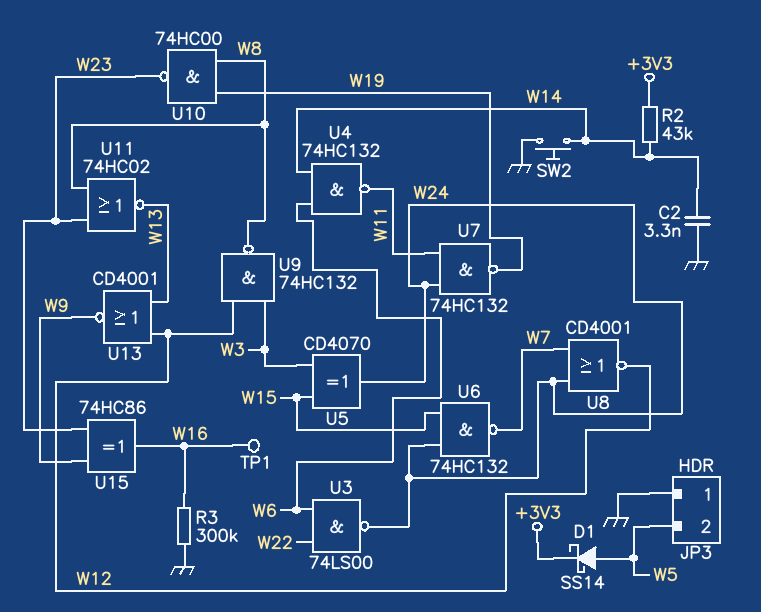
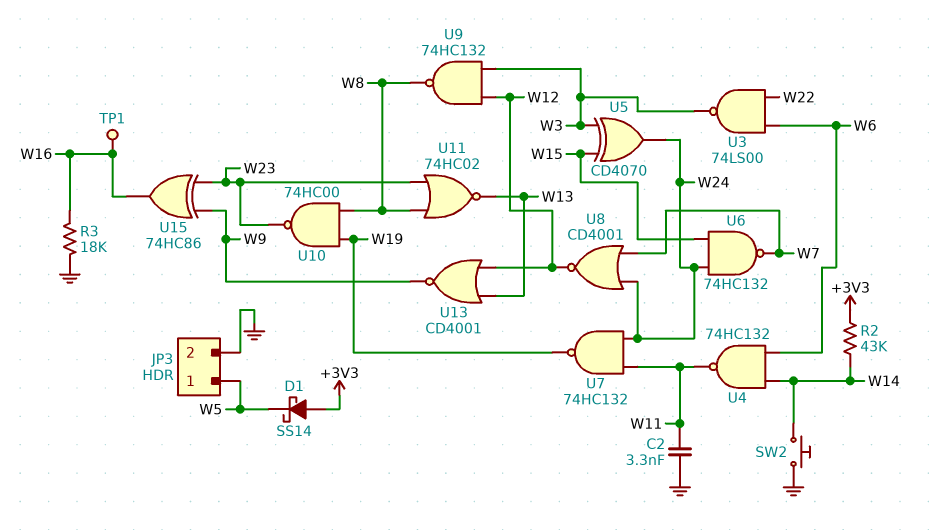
C2: 3.3nF (GND, W14) -> 3.3nF (GND, W11)
D1: schottky SS14 (A W5, K +3V3) -> schottky SS14 (A +3V3, K W5)
JP3 pin 1: GND -> W5
JP3 pin 2: W5 -> GND
R3: 300k (GND, W16) -> 18k (GND, W16)
U3: NAND 74LS00 (in W6, in W22, out W24) -> NAND 74LS00 (in W6, in W22, out W3)

